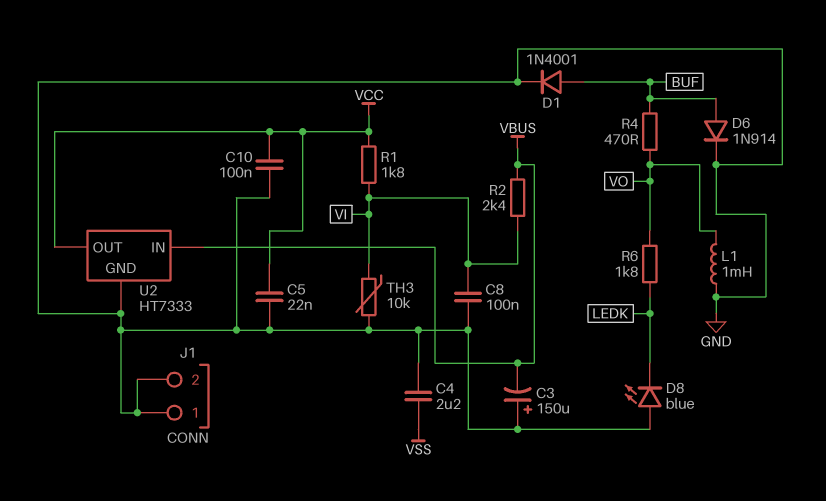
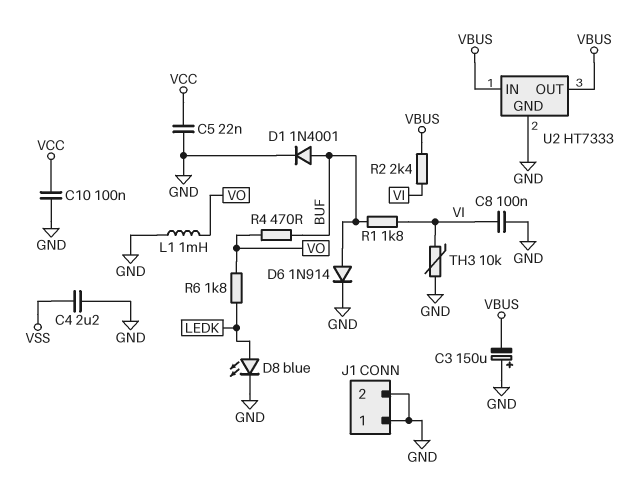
D8: LED blue (A GND, K LEDK) -> LED blue (A LEDK, K GND)
R1: 1.8k (VCC, VI) -> 1.8k (BUF, VI)
U2 pin OUT: VCC -> VBUS

